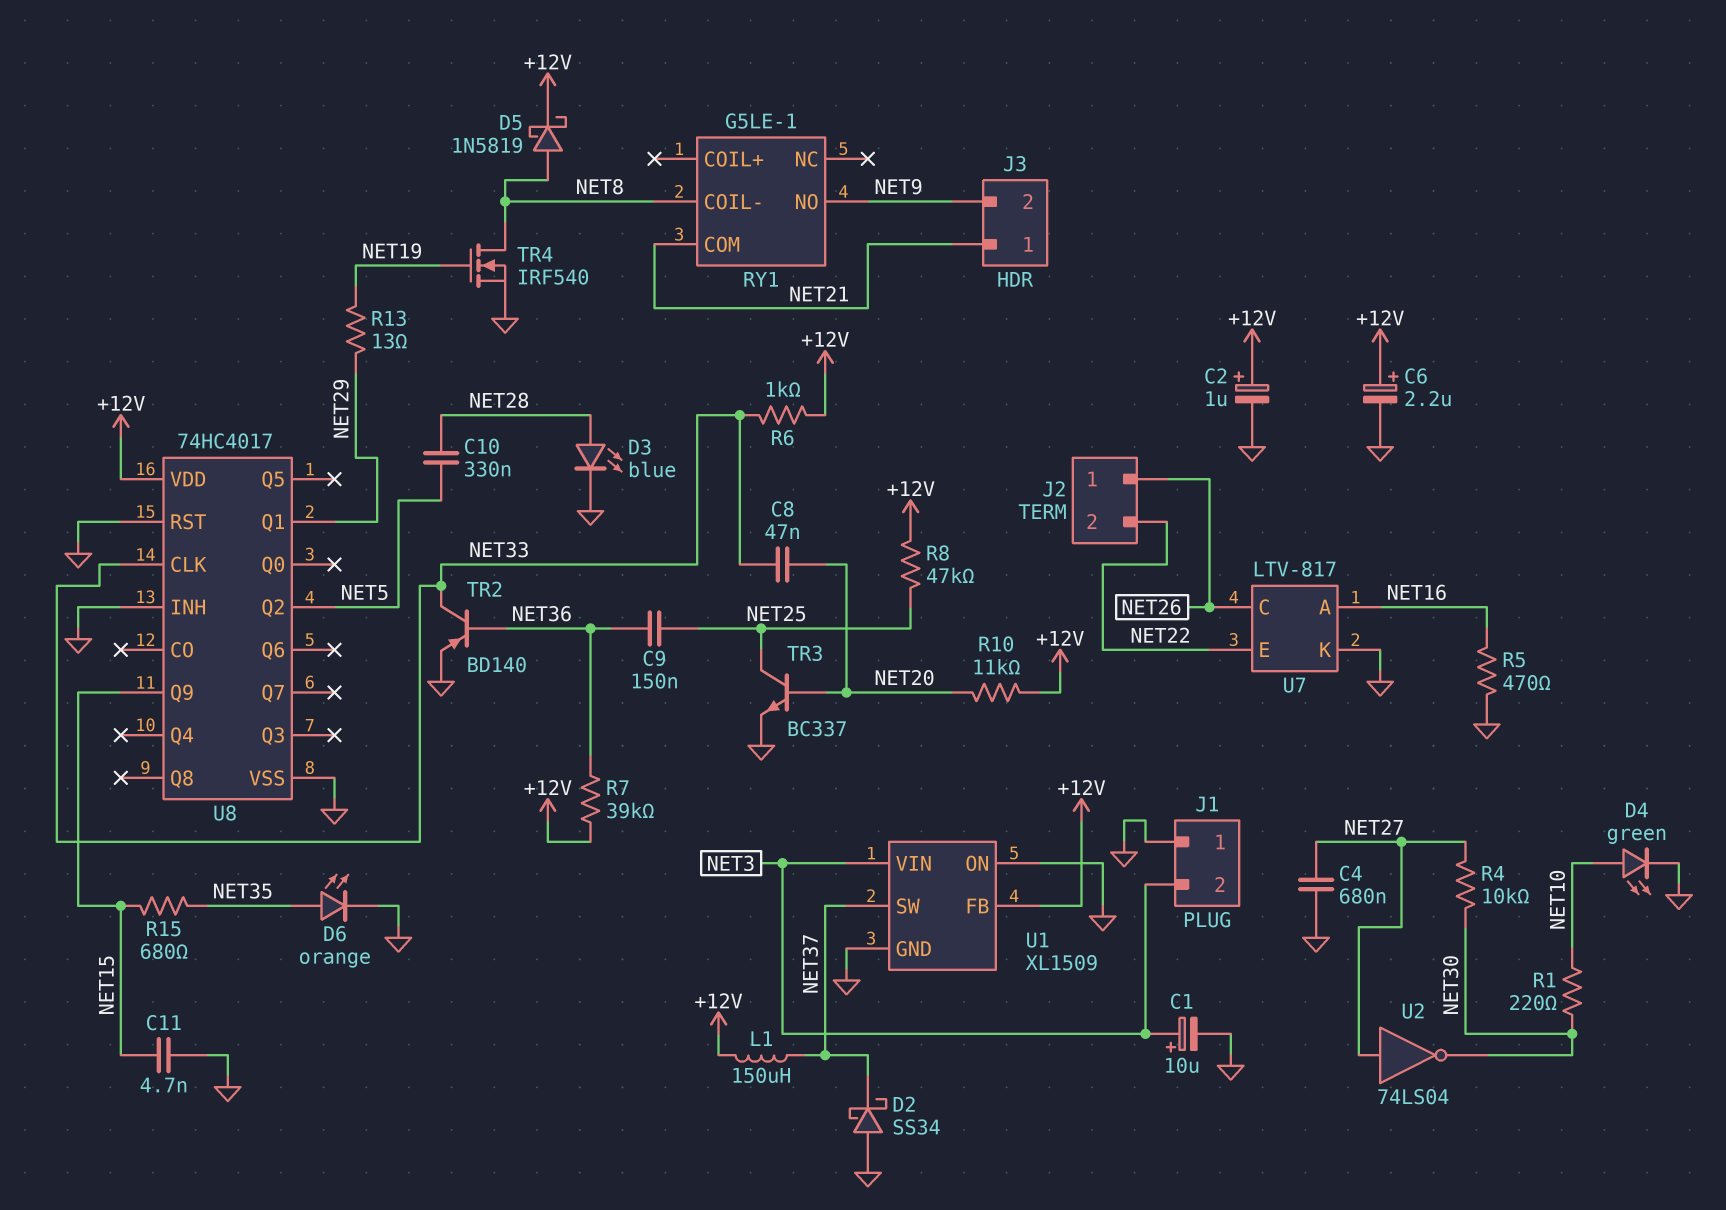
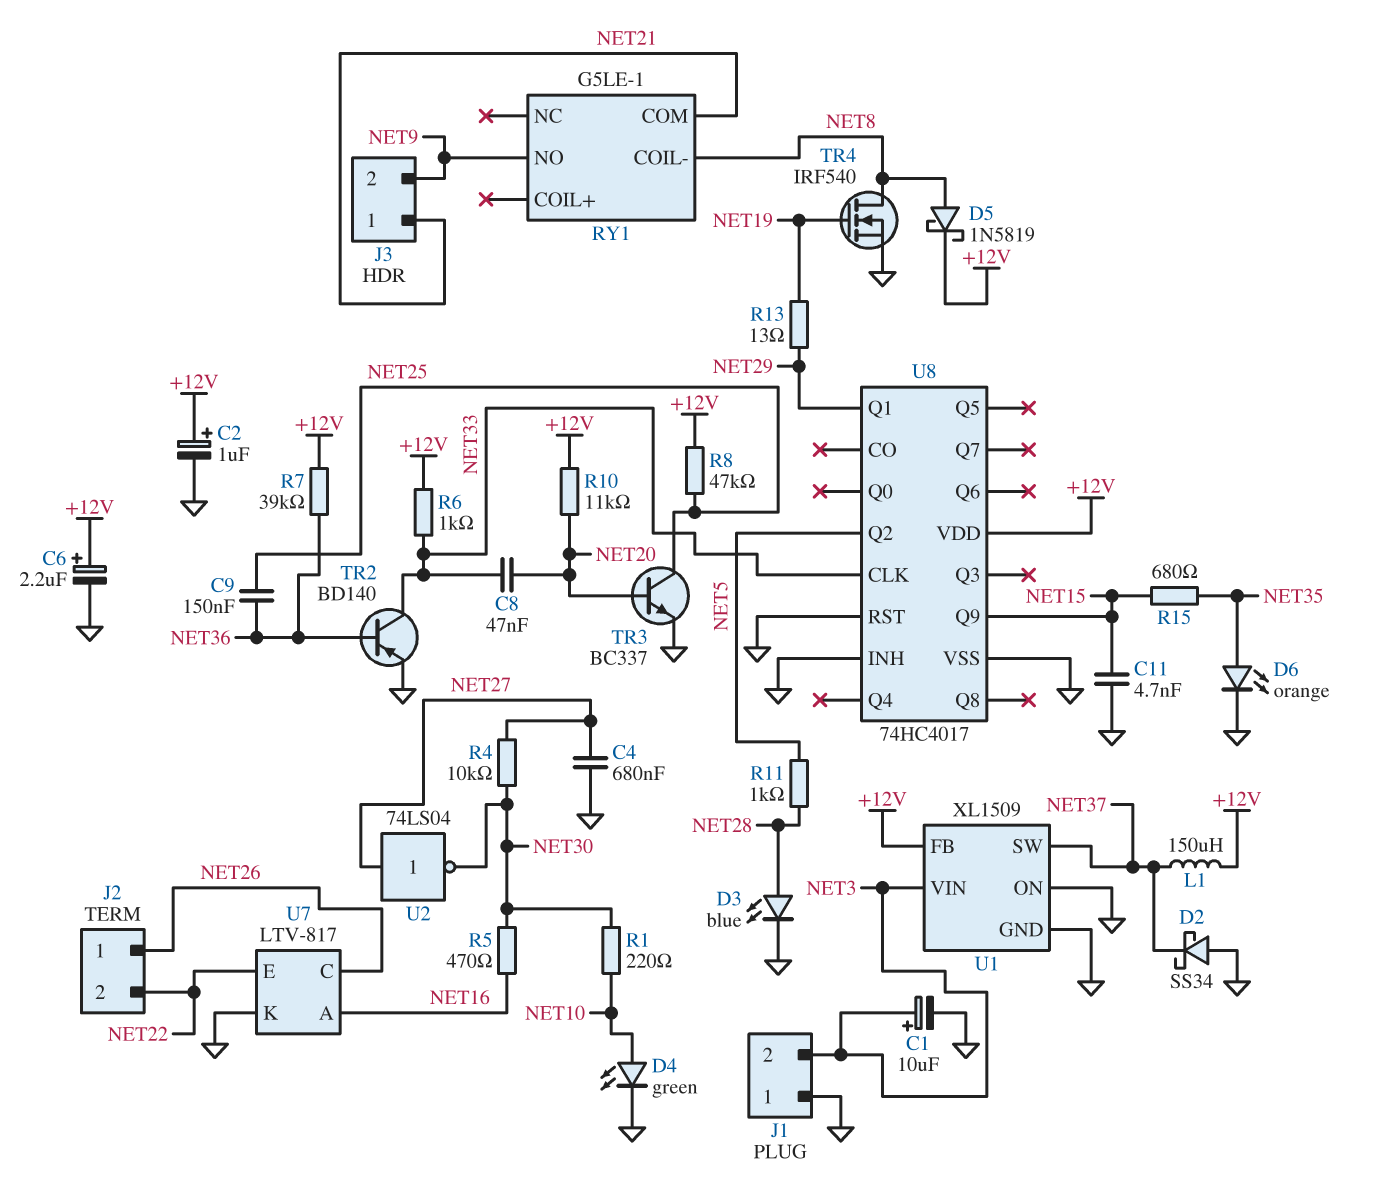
C10: 330nF (NET5, NET28) -> none
R5: 470 (GND, NET16) -> 470 (NET16, NET30)
R11: none -> 1k (NET5, NET28)

